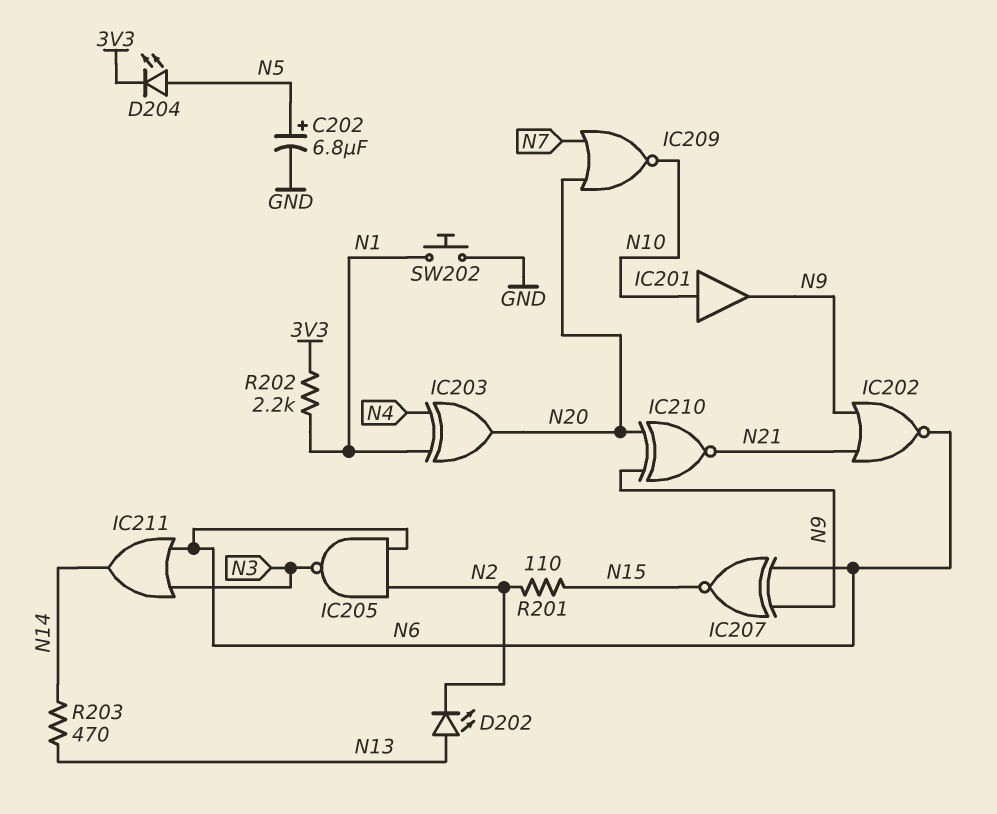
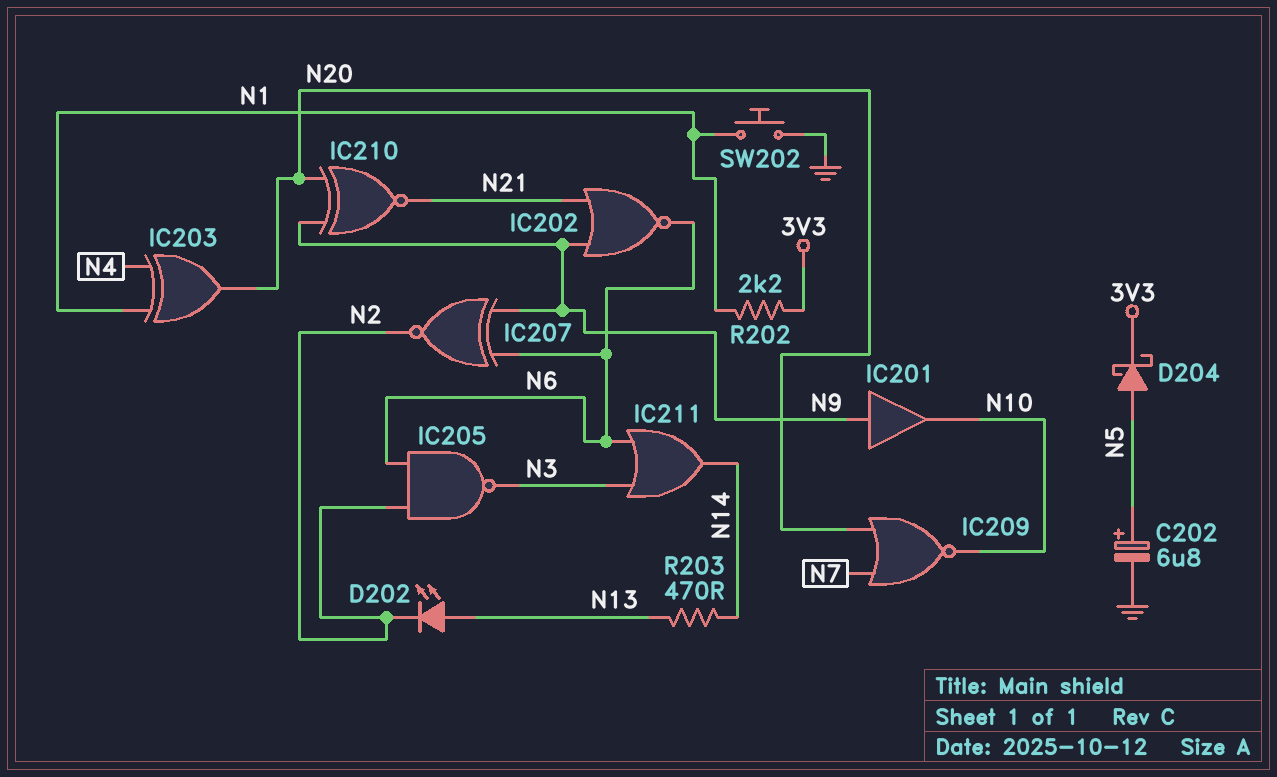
D204: LED (A N5, K 3V3) -> schottky (A N5, K 3V3)
IC201: buffer (in N10, out N9) -> buffer (in N9, out N10)
IC207: XNOR (in N6, in N9, out N15) -> XNOR (in N6, in N9, out N2)
R201: 110 (N2, N15) -> none

